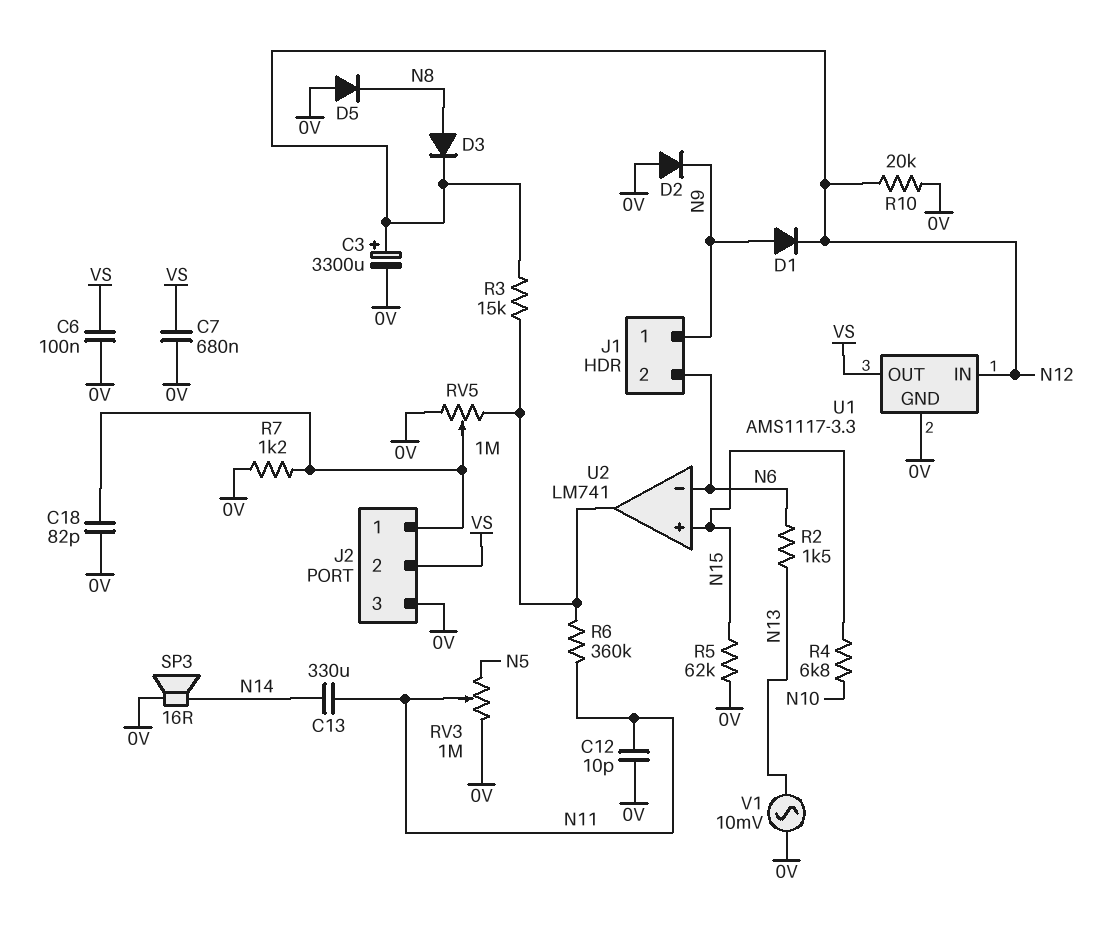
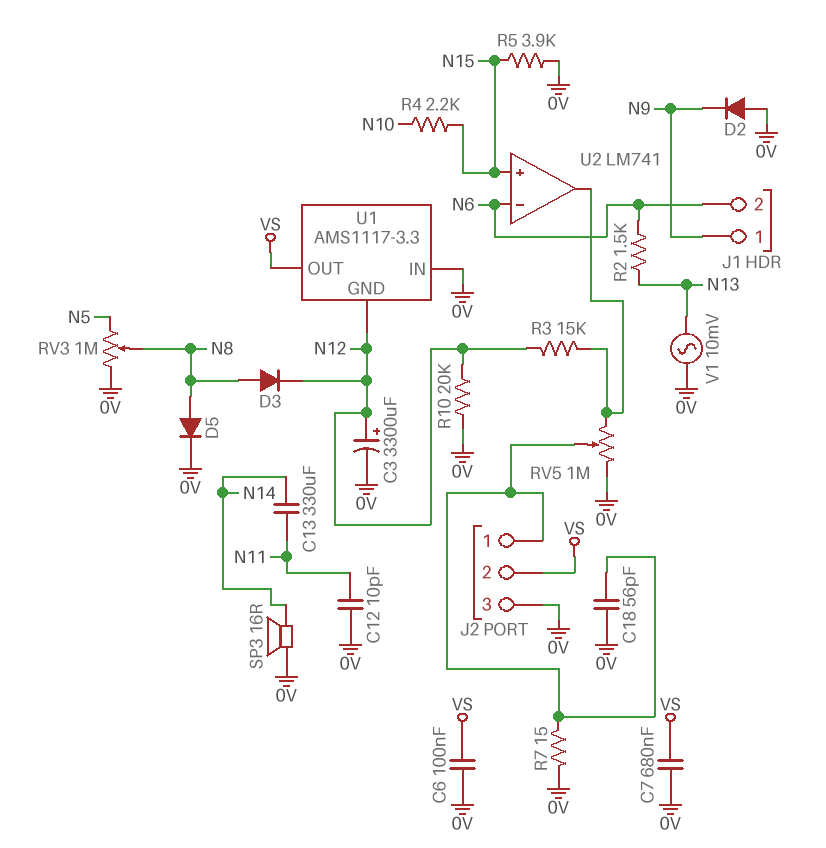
C18: 82pF (0V, J2/1) -> 56pF (0V, J2/1)
D1: diode (A N9, K N12) -> none
D5: diode (A 0V, K N8) -> diode (A N8, K 0V)
R4: 6.8k (N10, N15) -> 2.2k (N10, N15)
R5: 62k (0V, N15) -> 3.9k (0V, N15)
R6: 360k (N11, U2/out) -> none
R7: 1.2k (0V, J2/1) -> 15 (0V, J2/1)
RV3: 1M (0V, N5, wiper N11) -> 1M (0V, N5, wiper N8)
U1 pin GND: 0V -> N12
U1 pin IN: N12 -> 0V

